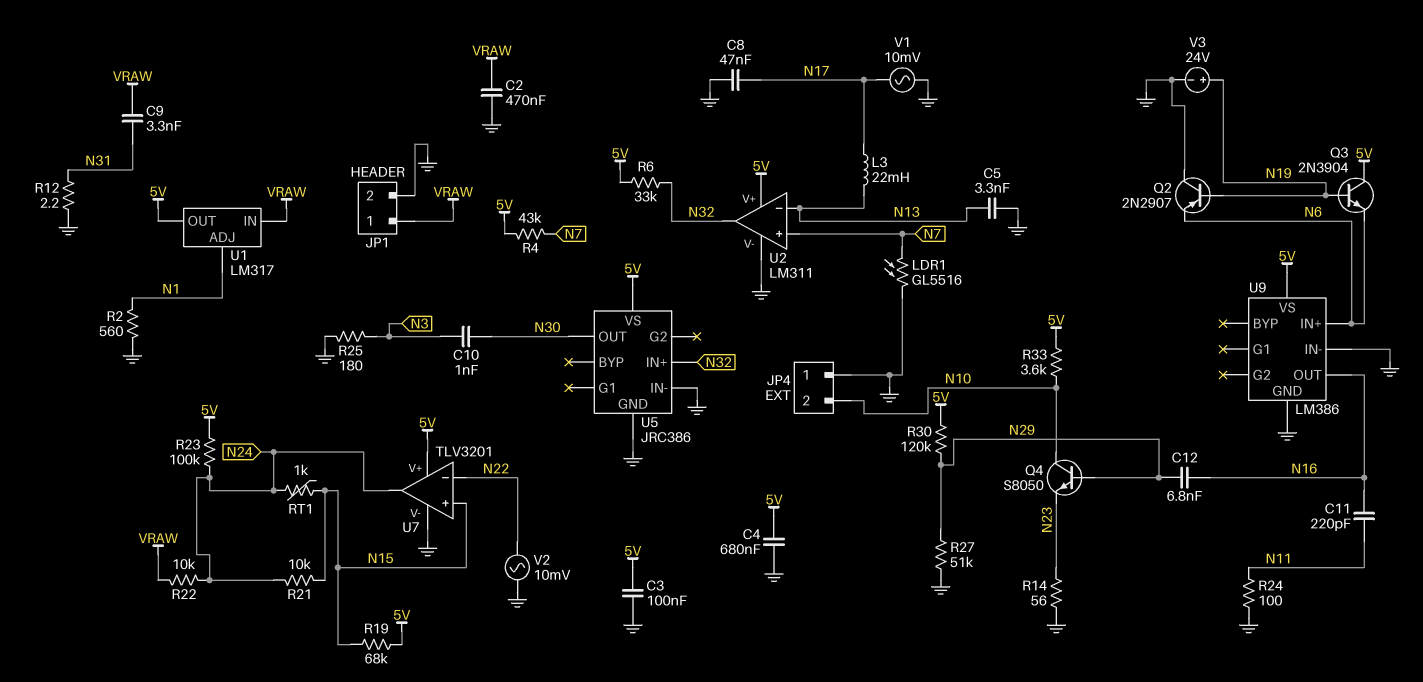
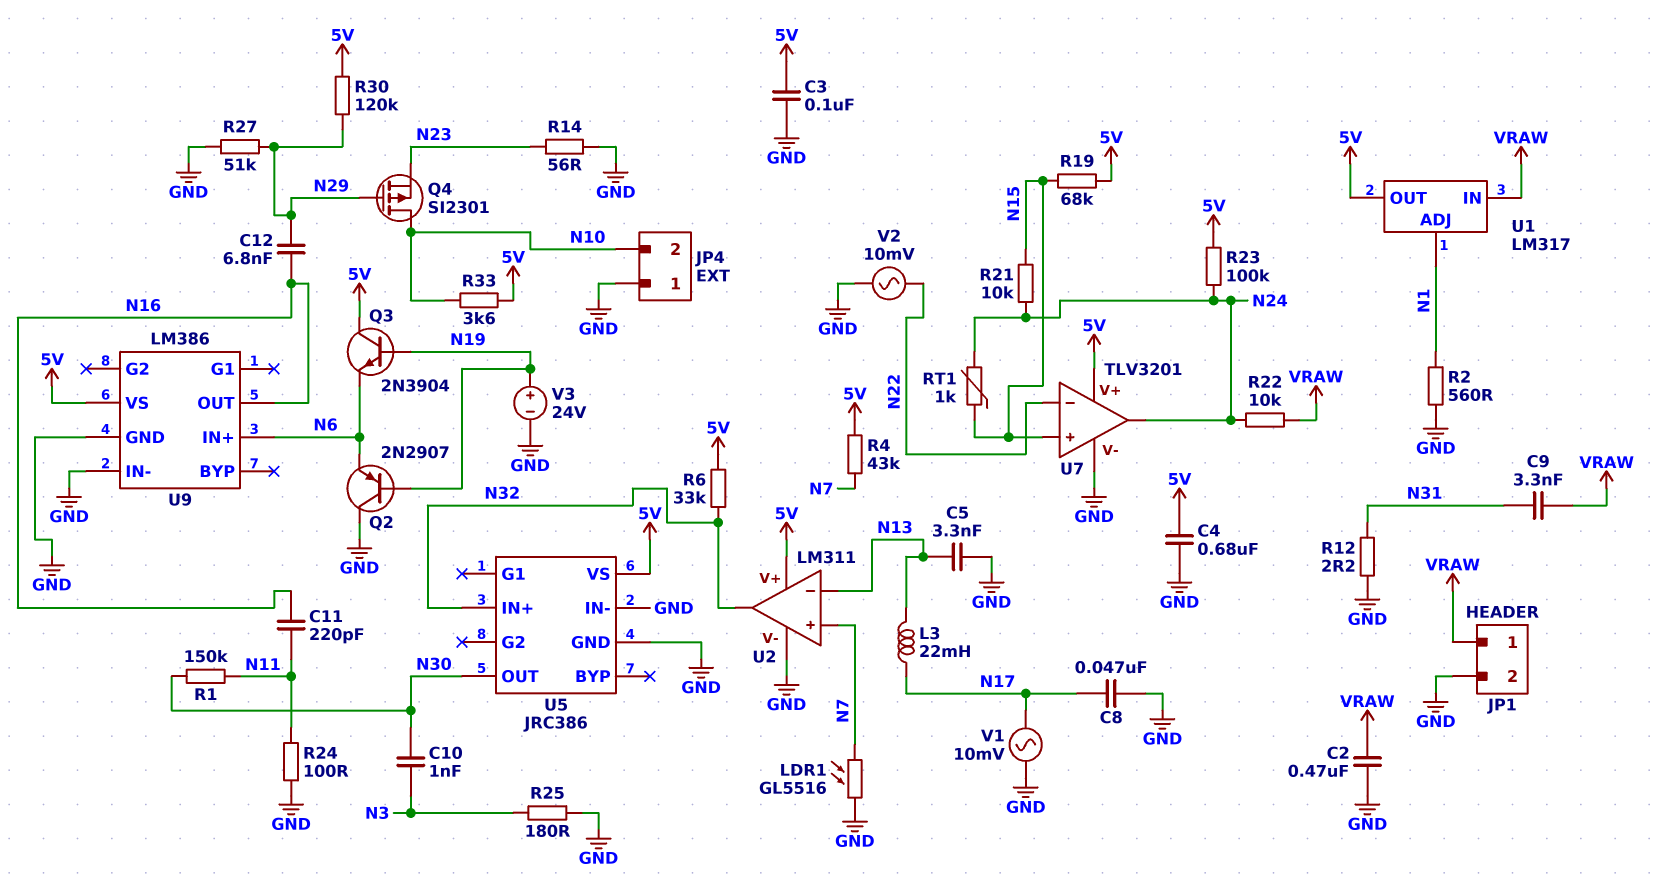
Q4: NPN S8050 (B N29, C N10, E N23) -> PMOS SI2301 (G N29, D N10, S N23)
R1: none -> 150k (N11, N30)

